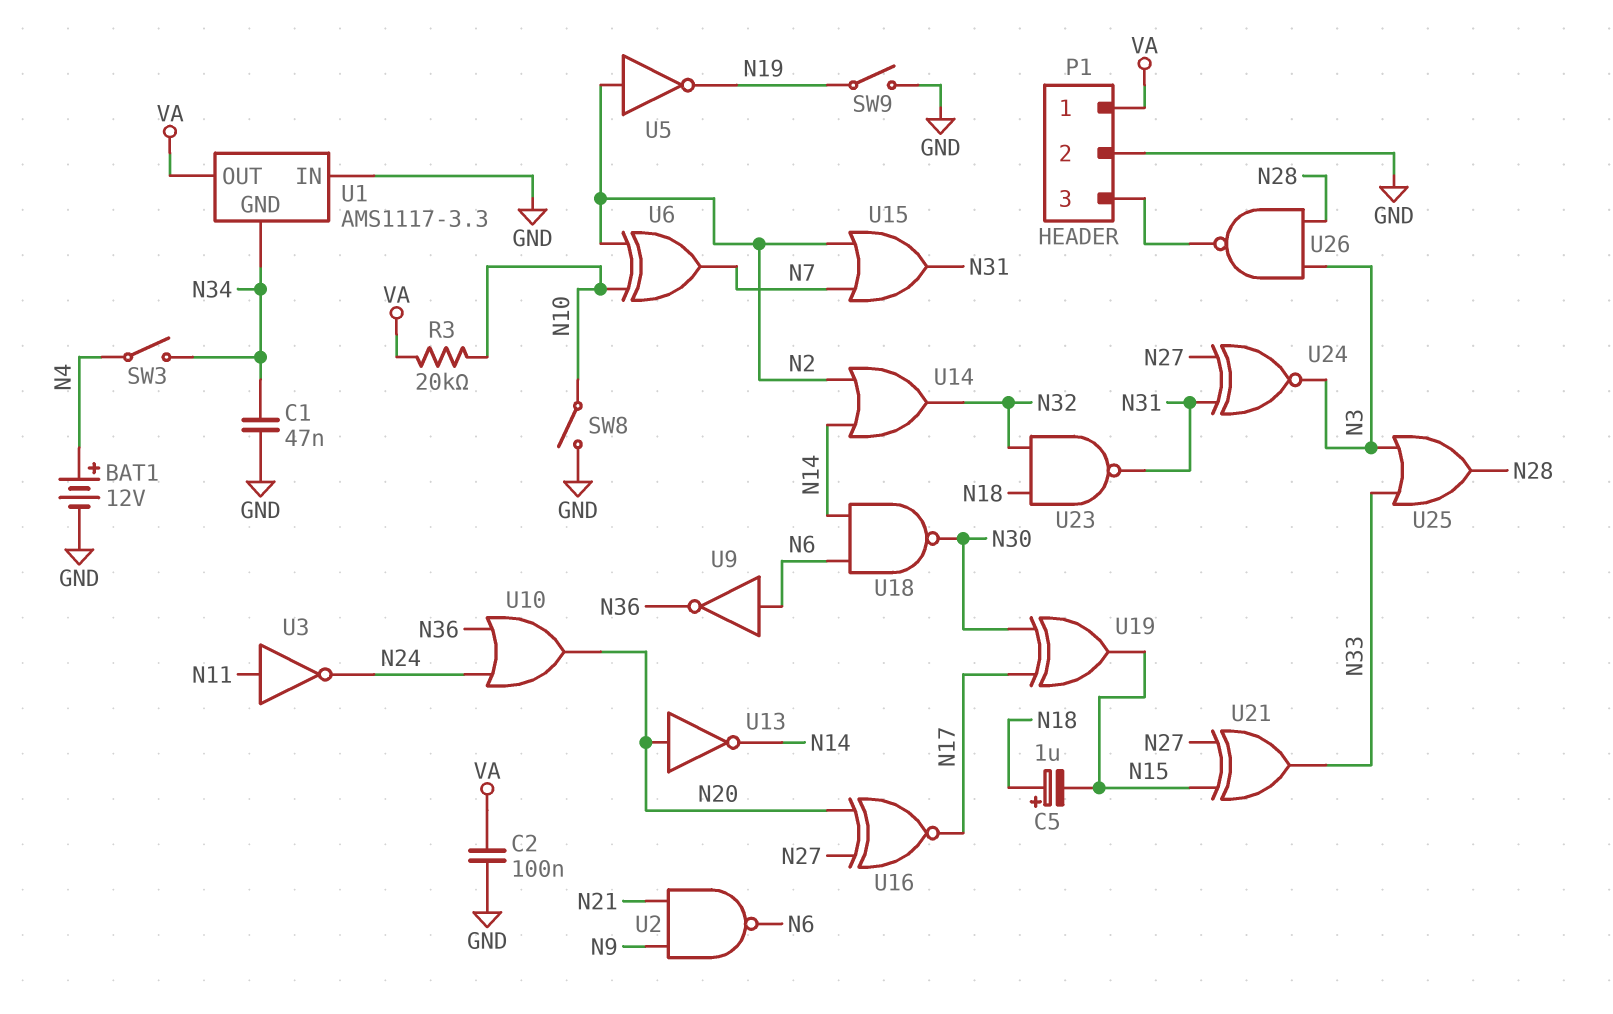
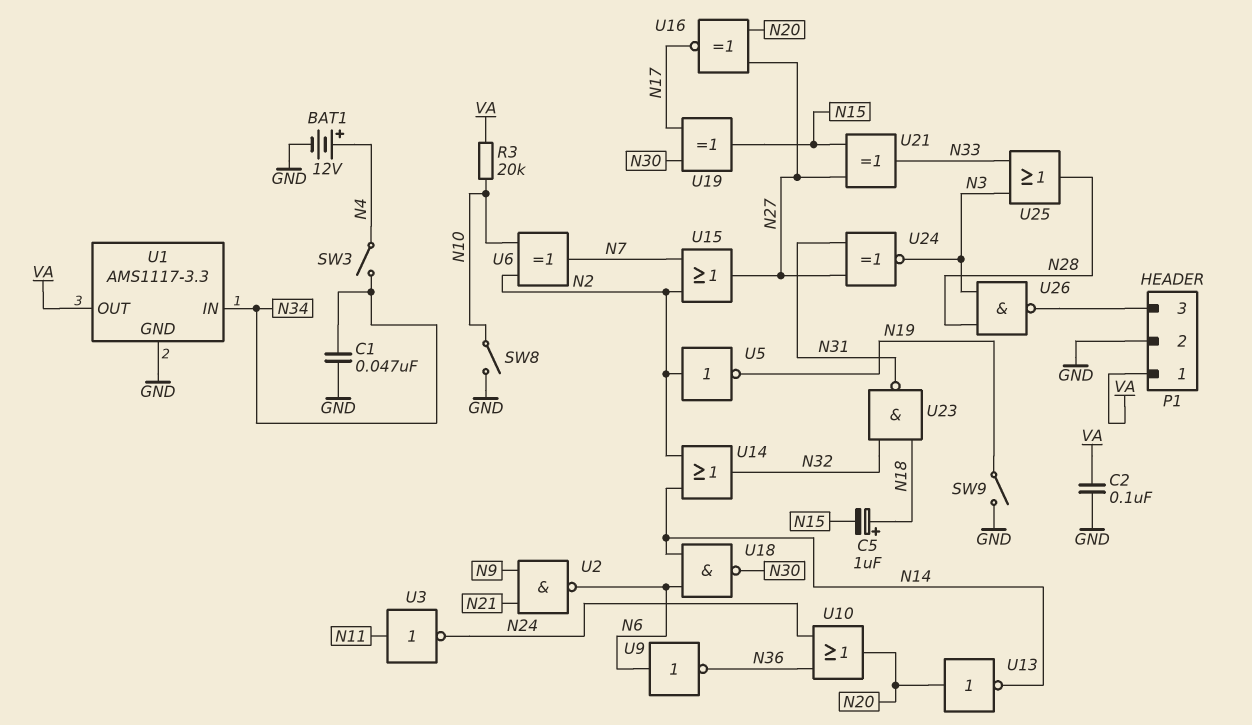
U1 pin GND: N34 -> GND
U1 pin IN: GND -> N34
U15: OR (in N2, in N7, out N31) -> OR (in N2, in N7, out N27)

